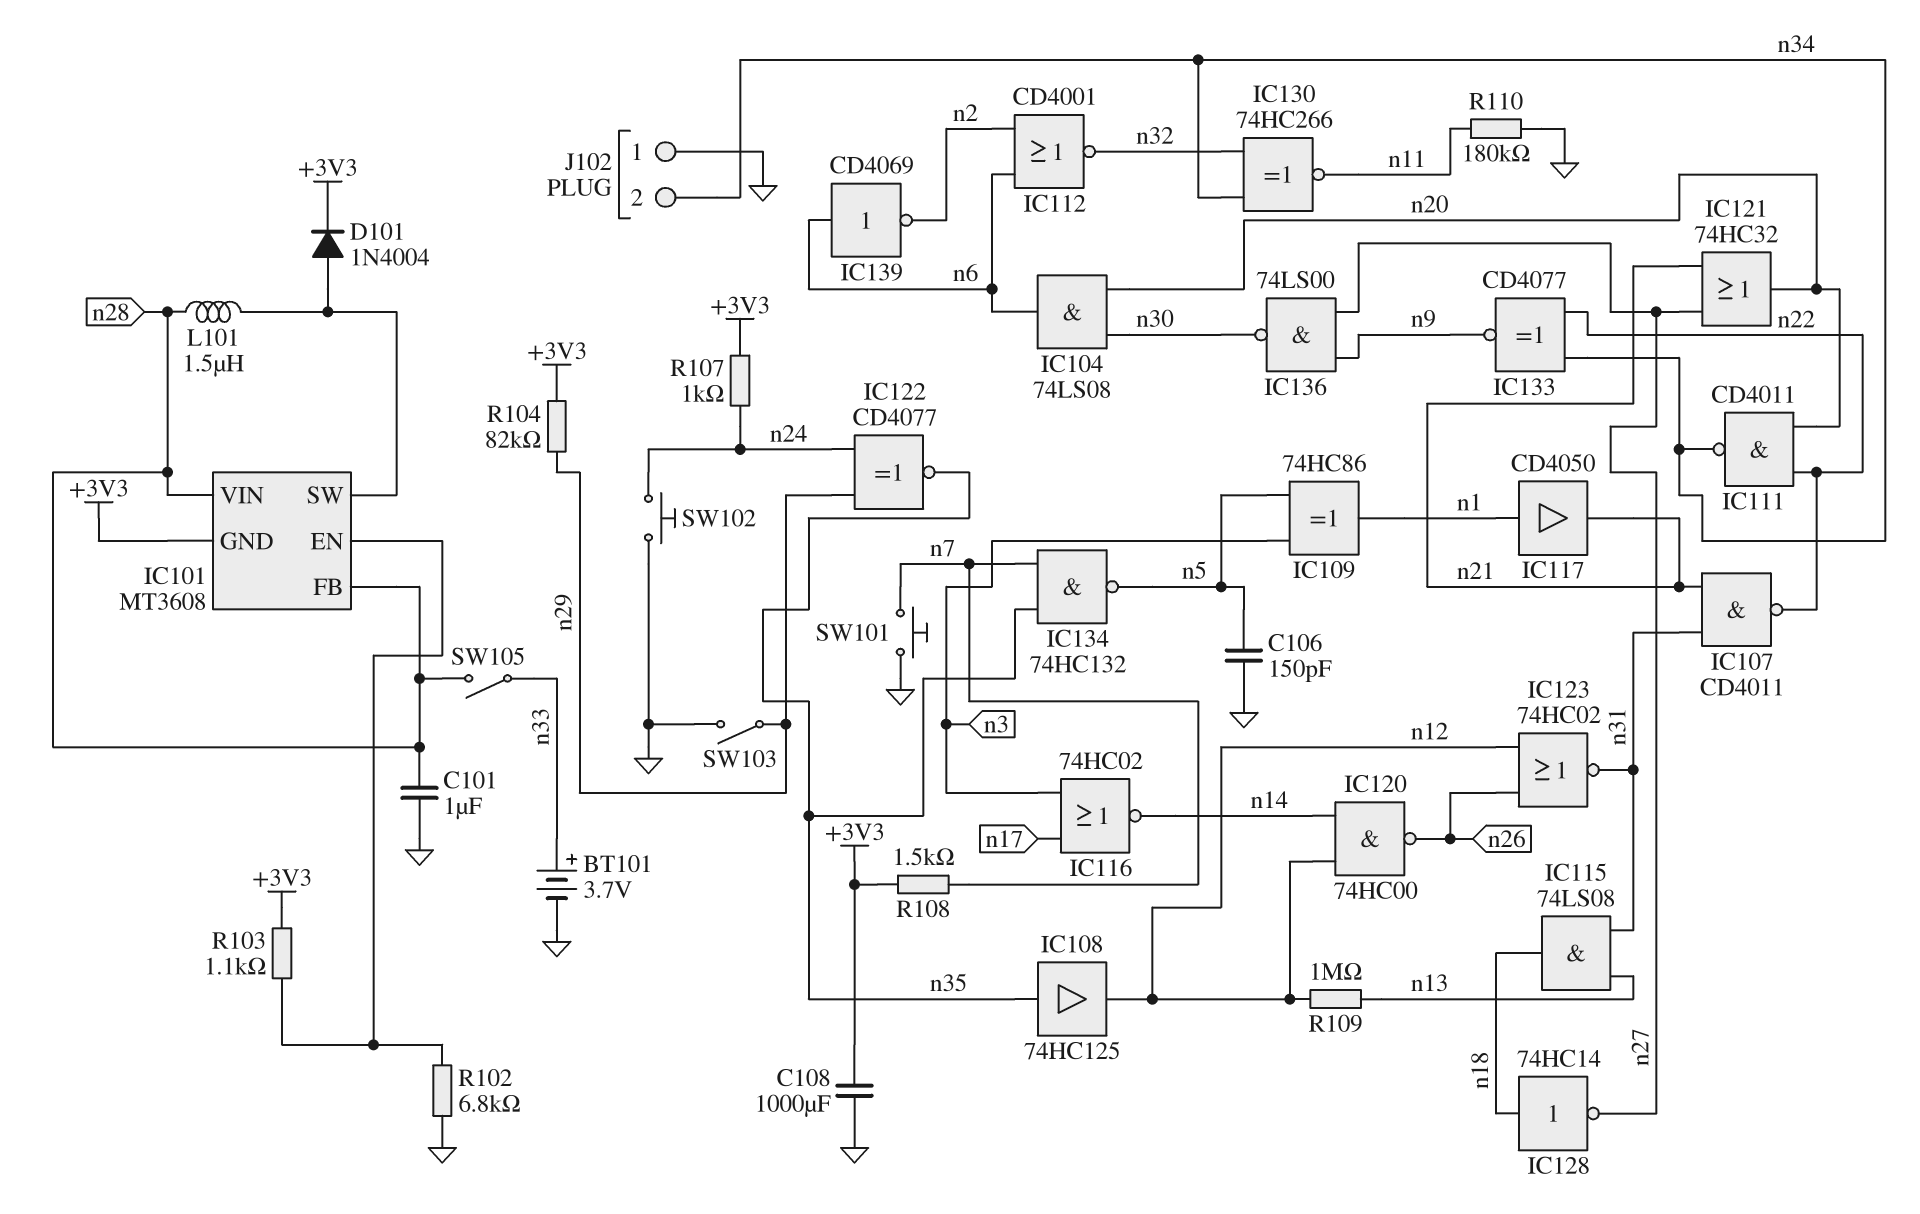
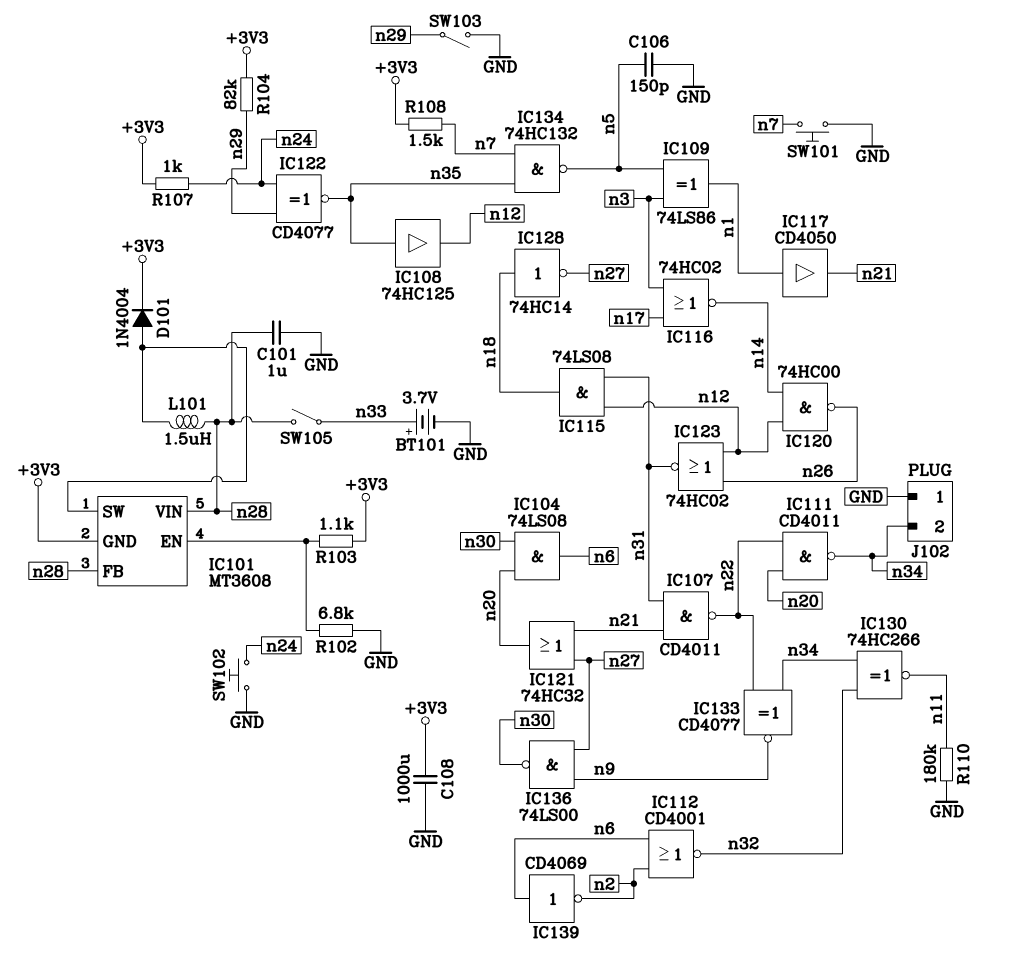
IC109: XOR 74HC86 (in n3, in n5, out n1) -> XOR 74LS86 (in n3, in n5, out n1)
IC115: AND 74LS08 (in n13, in n31, out n18) -> AND 74LS08 (in n12, in n31, out n18)
R109: 1M (n12, n13) -> none

